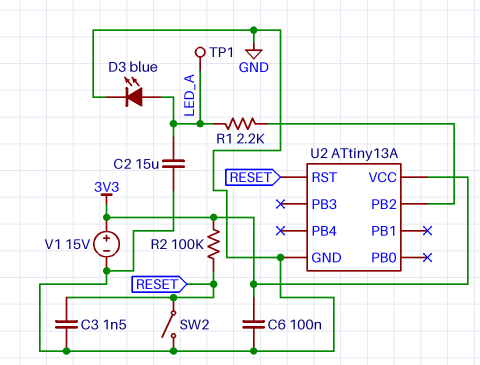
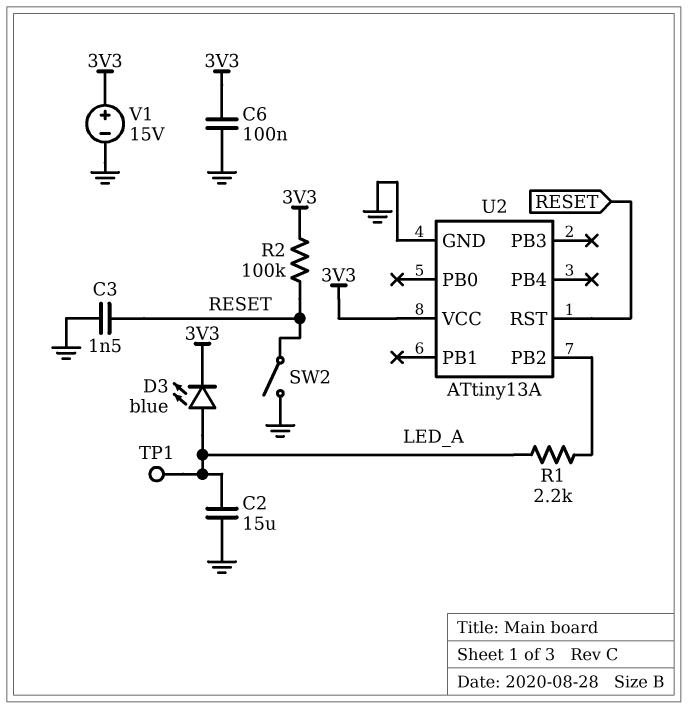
D3: LED blue (A LED_A, K GND) -> LED blue (A LED_A, K 3V3)

